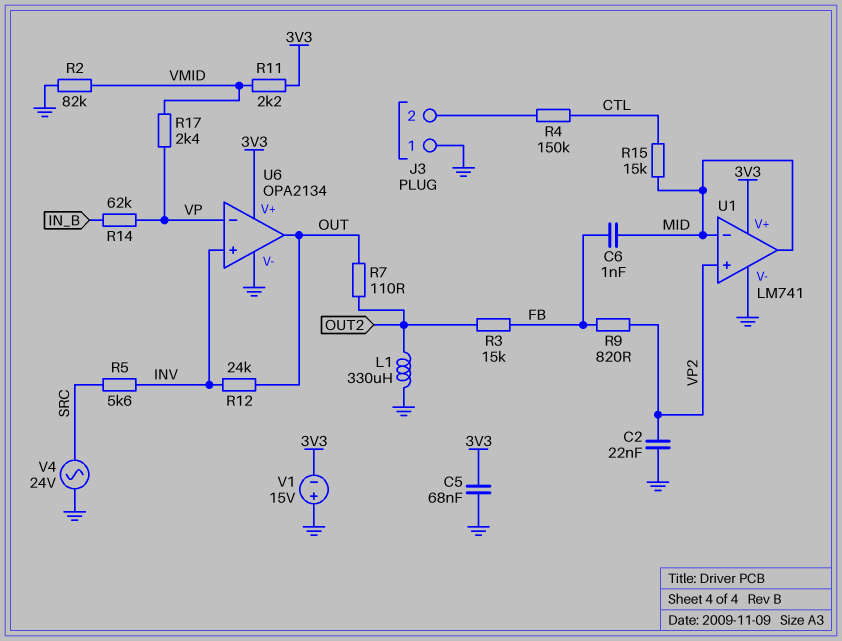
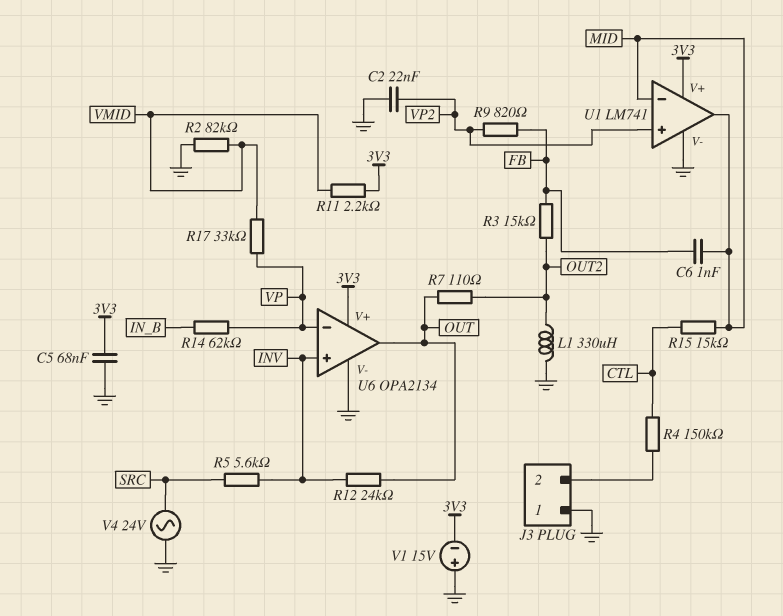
R17: 2.4k (VMID, VP) -> 33k (VMID, VP)

